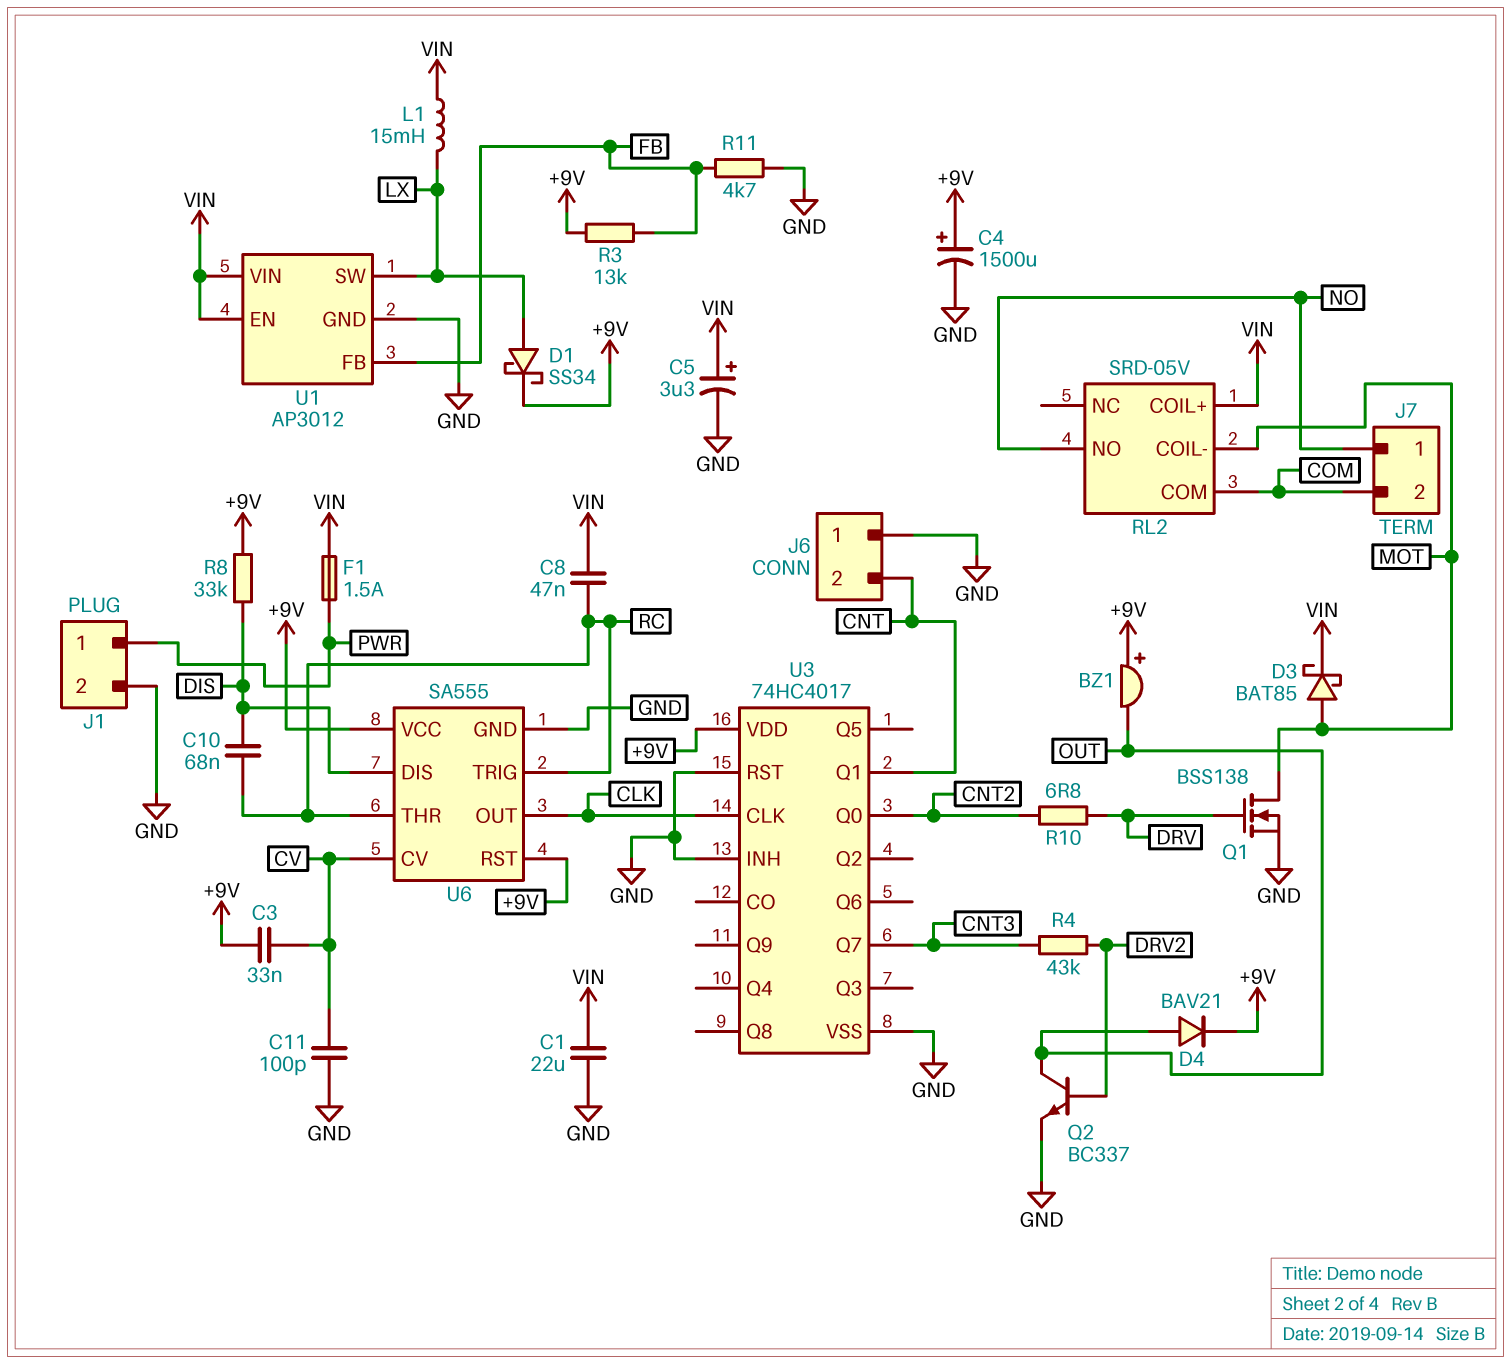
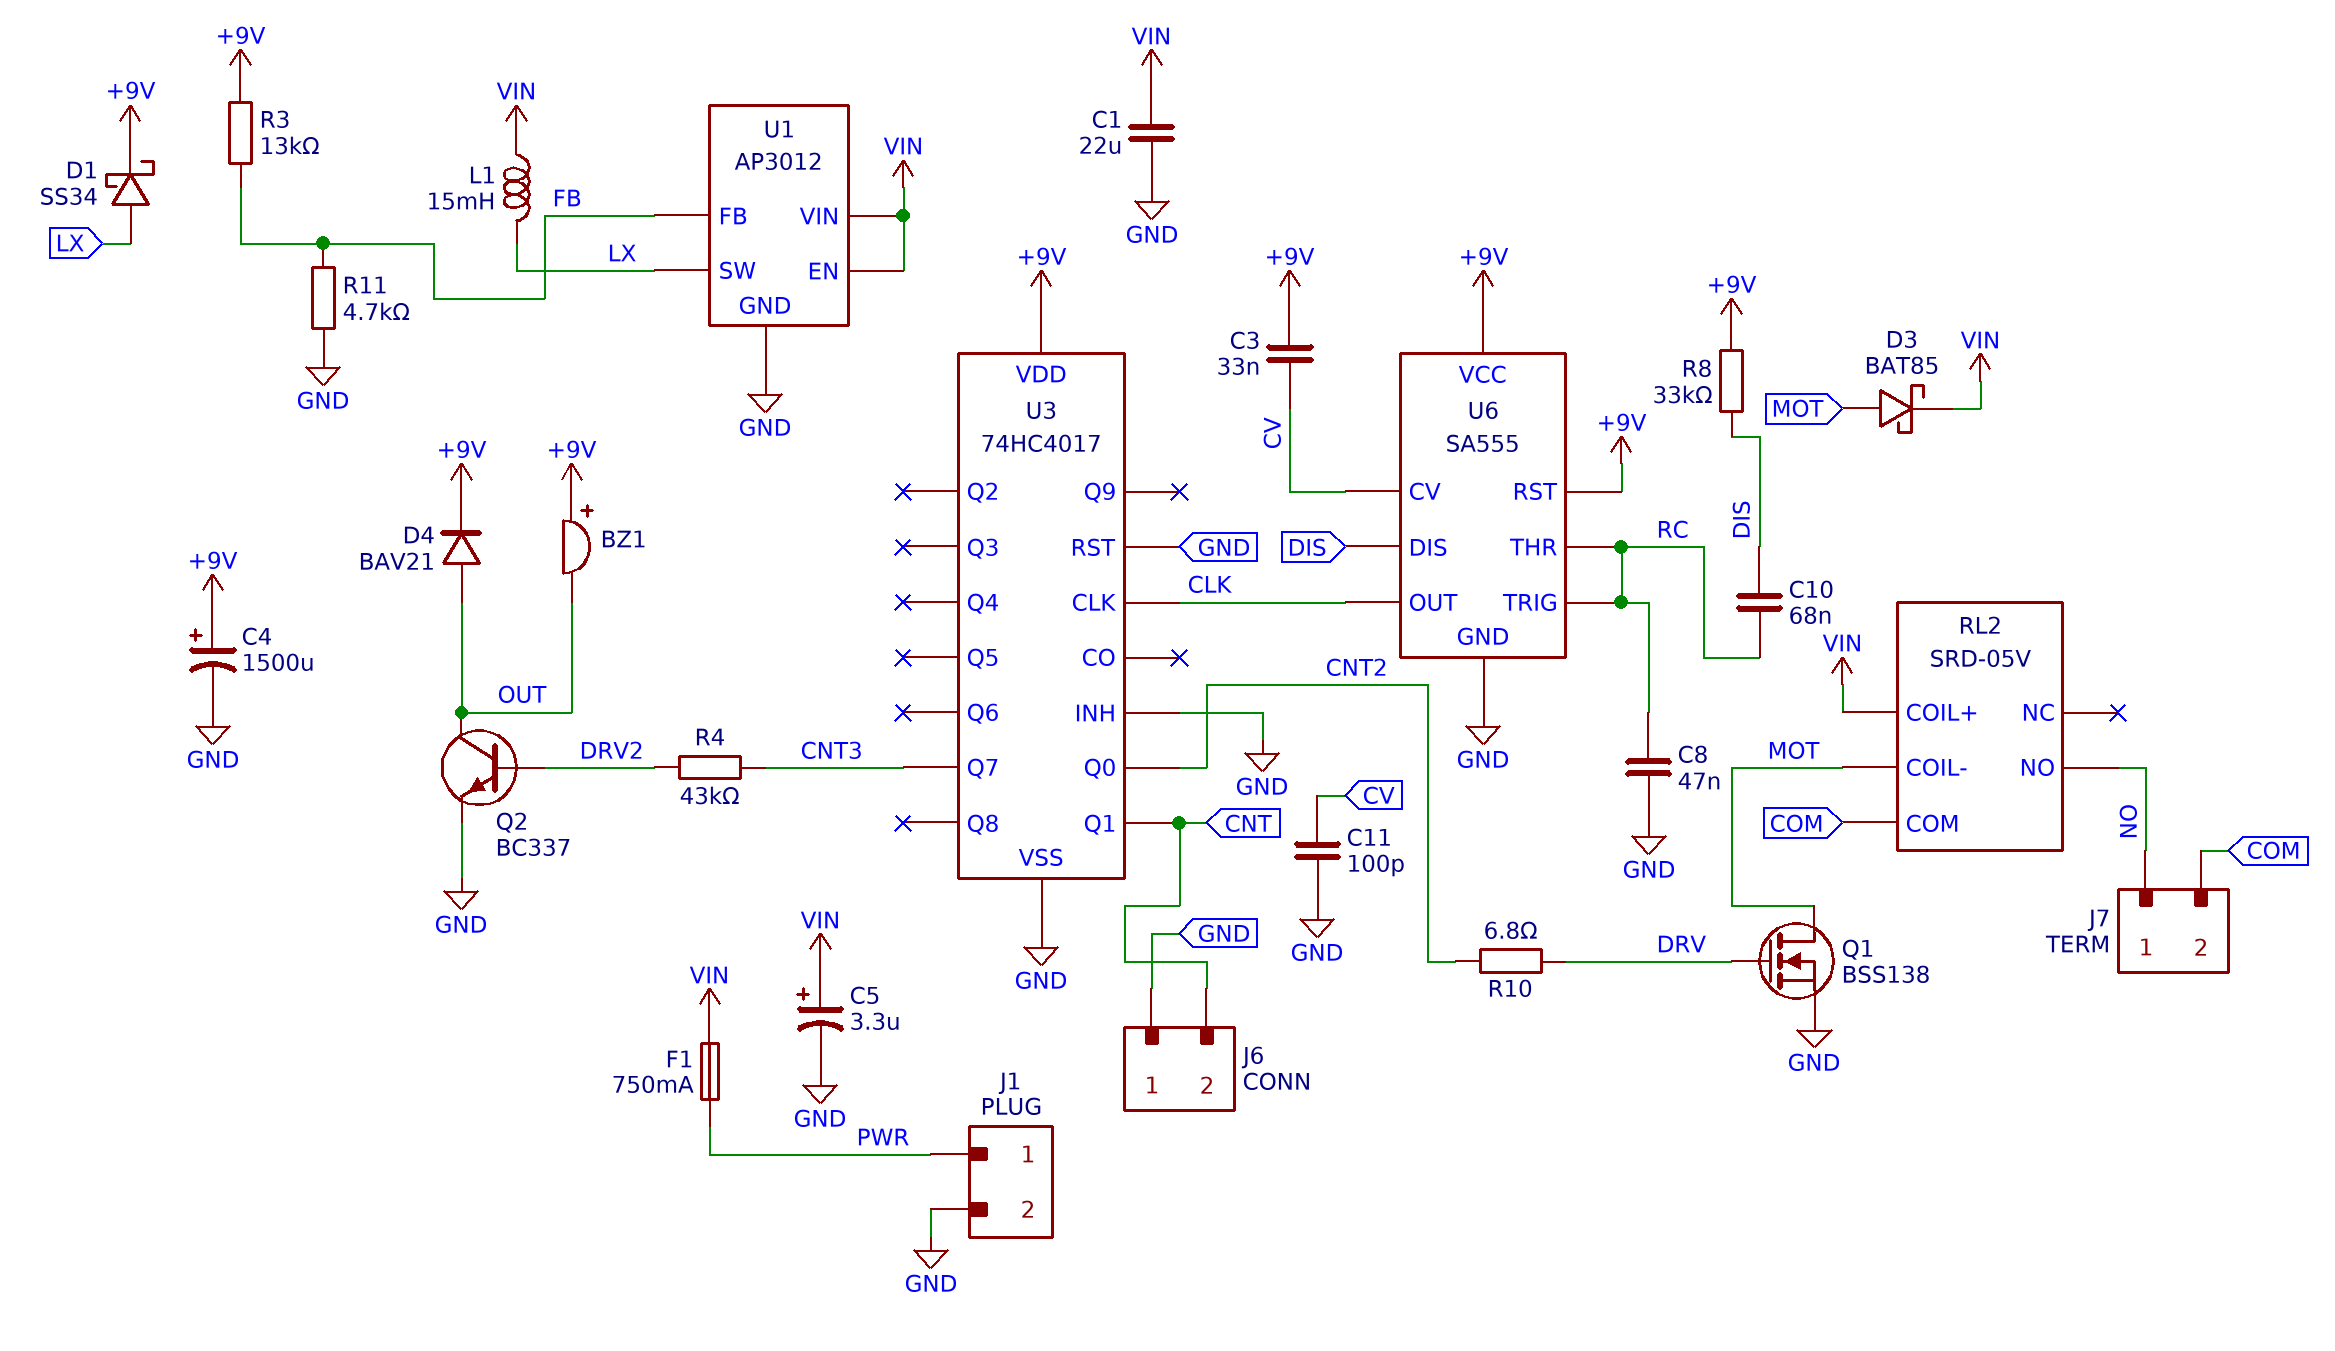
C8: 47nF (RC, VIN) -> 47nF (GND, RC)
F1: 1.5A (PWR, VIN) -> 750mA (PWR, VIN)

